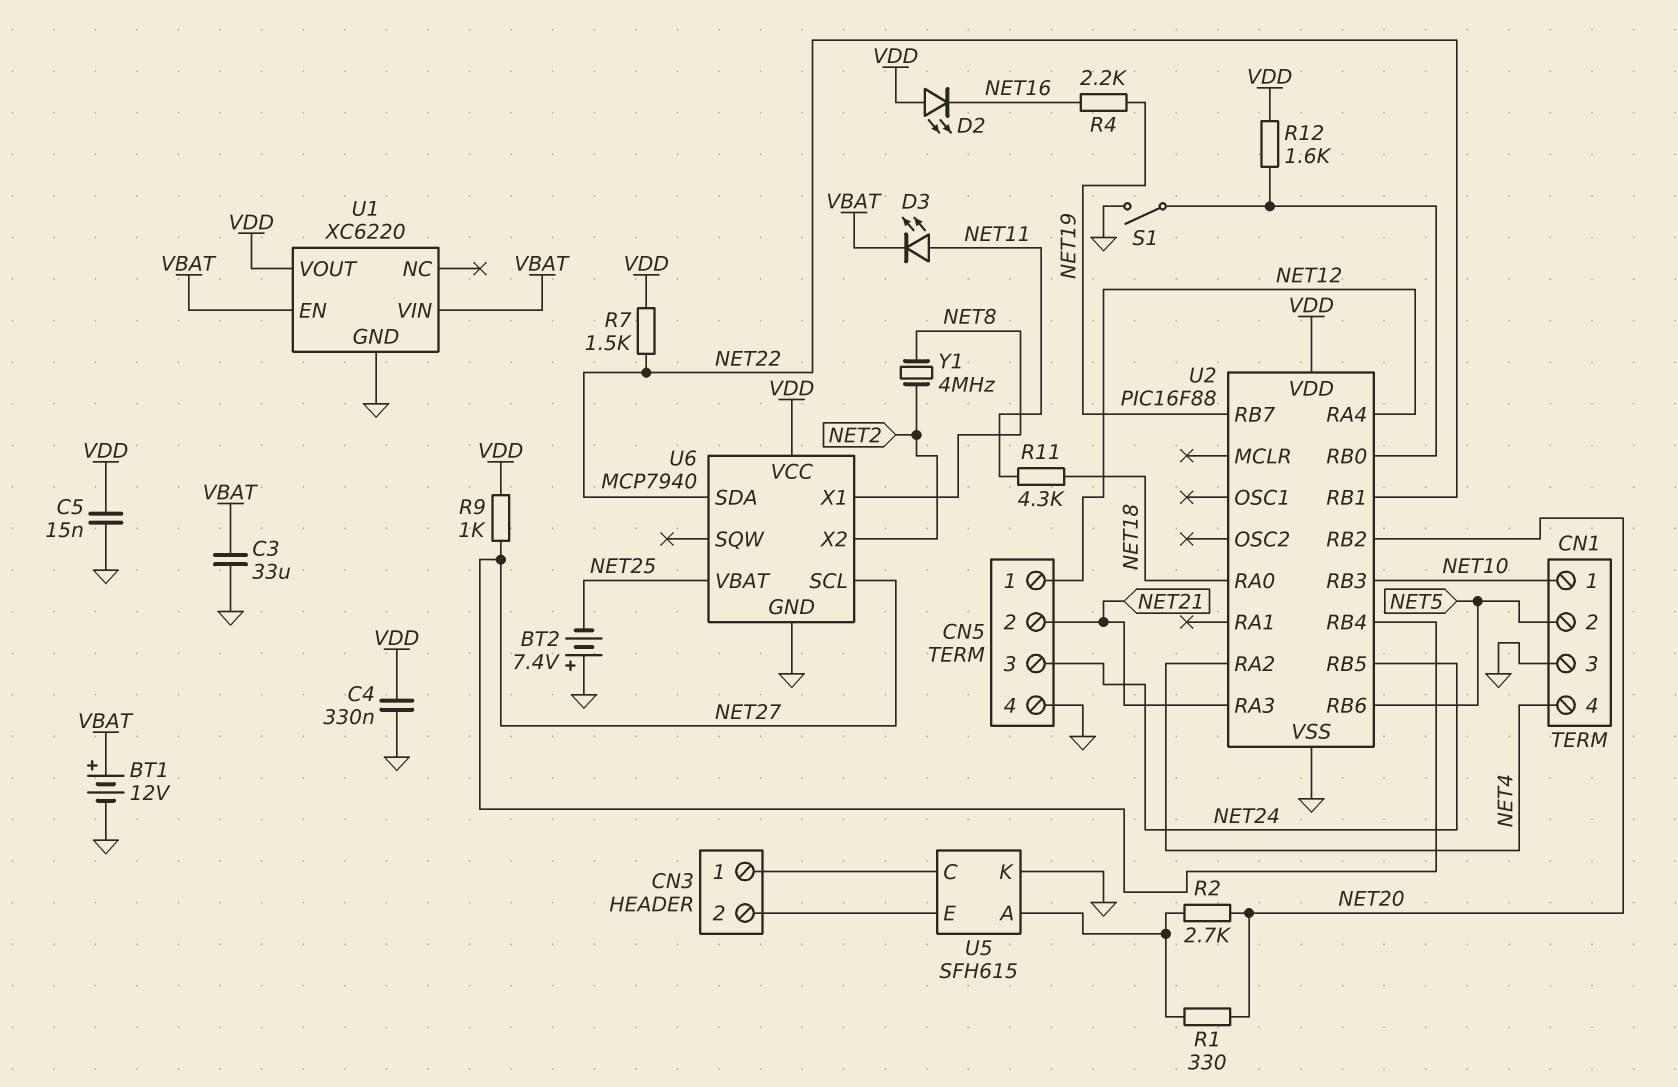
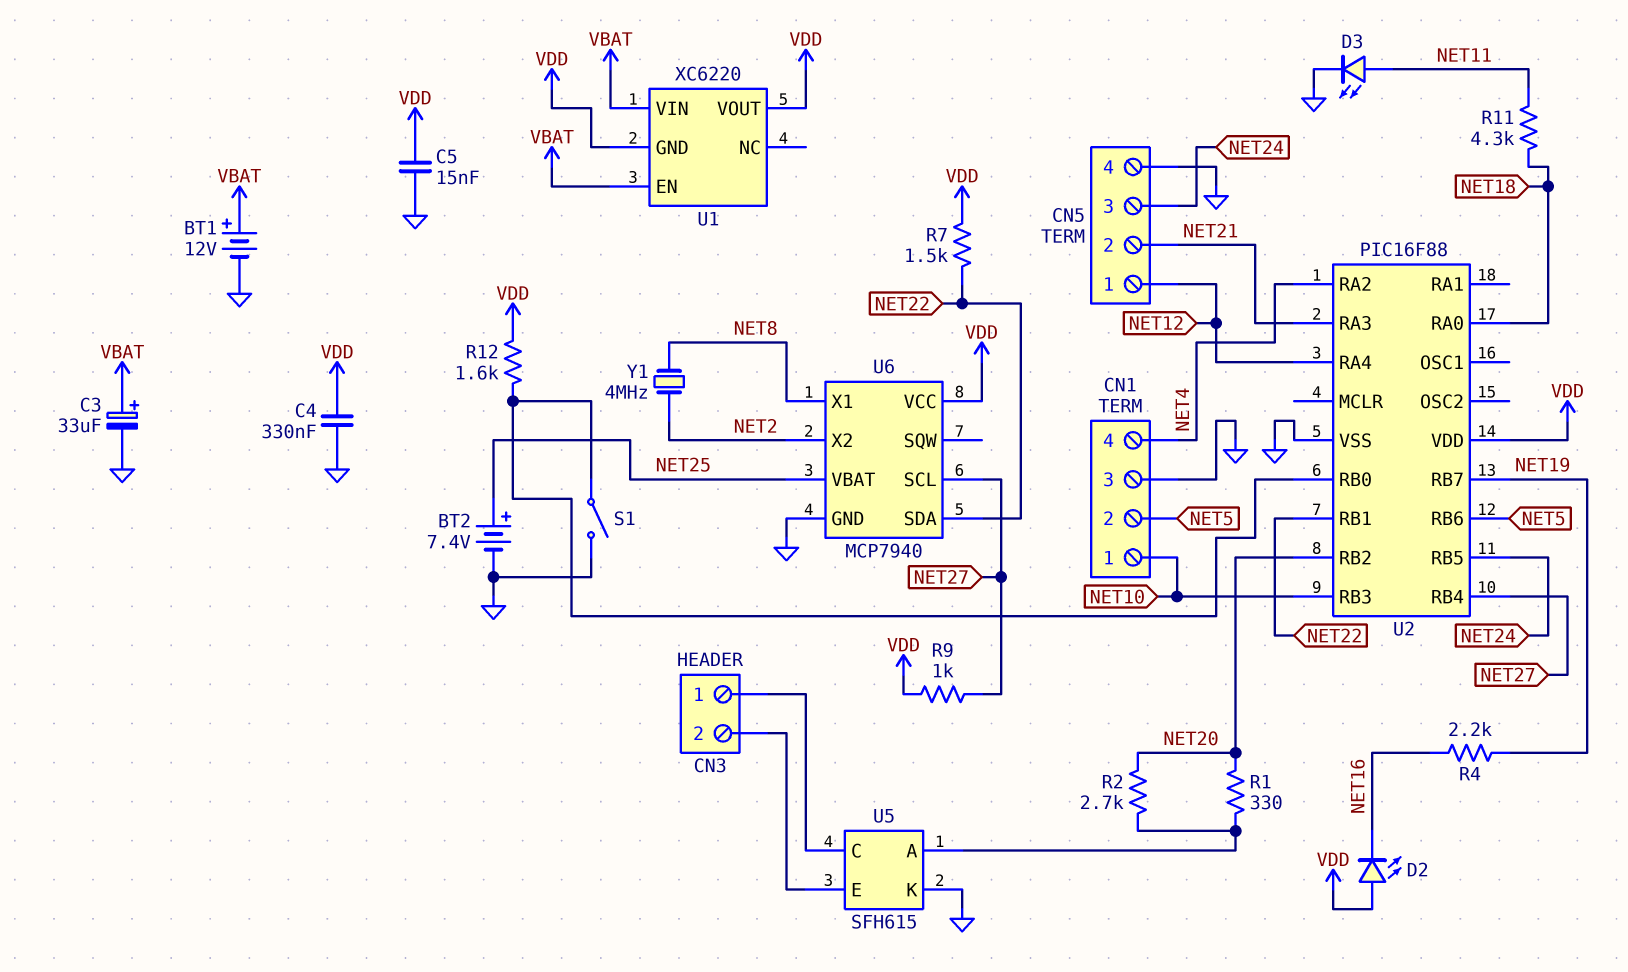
BT2: 7.4V (plus GND, minus NET25) -> 7.4V (plus NET25, minus GND)
C3: 33uF (GND, VBAT) -> 33uF (plus VBAT, minus GND)
D3: LED (A NET11, K VBAT) -> LED (A NET11, K GND)
U1 pin GND: GND -> VDD

